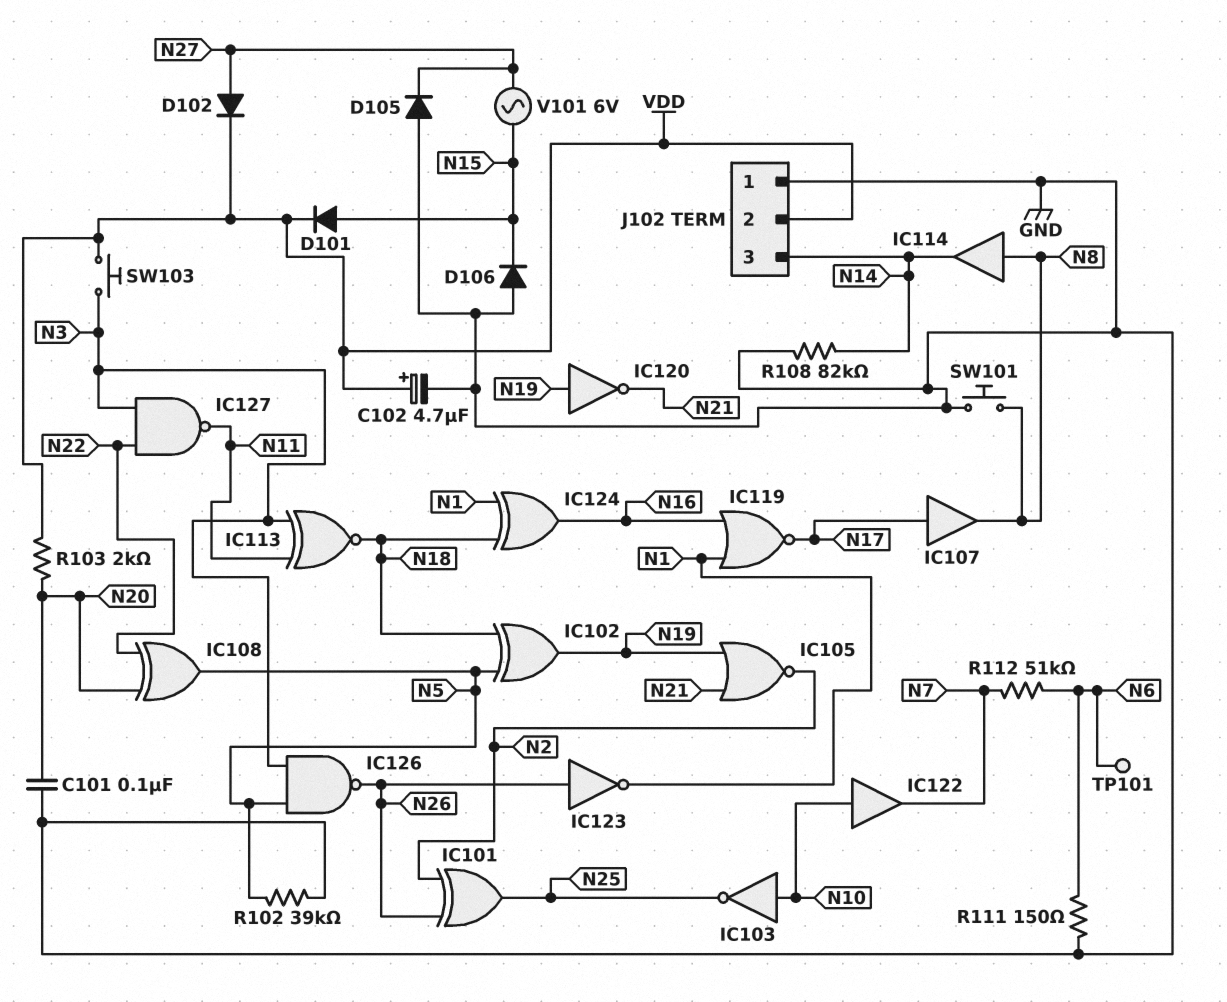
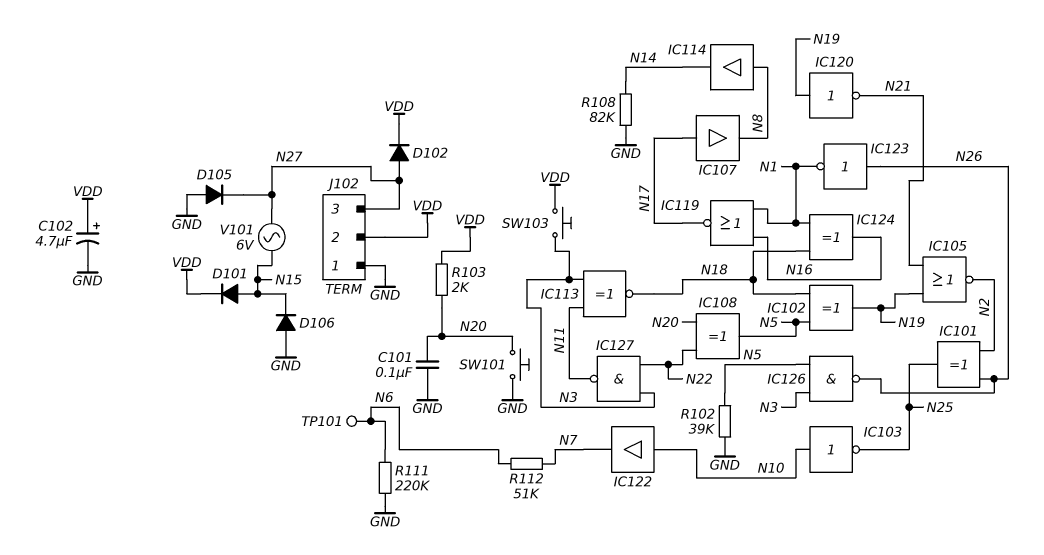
J102 pin 3: N14 -> N27
R111: 150 (GND, N6) -> 220k (GND, N6)
SW101: button (GND, N8) -> button (GND, N20)

